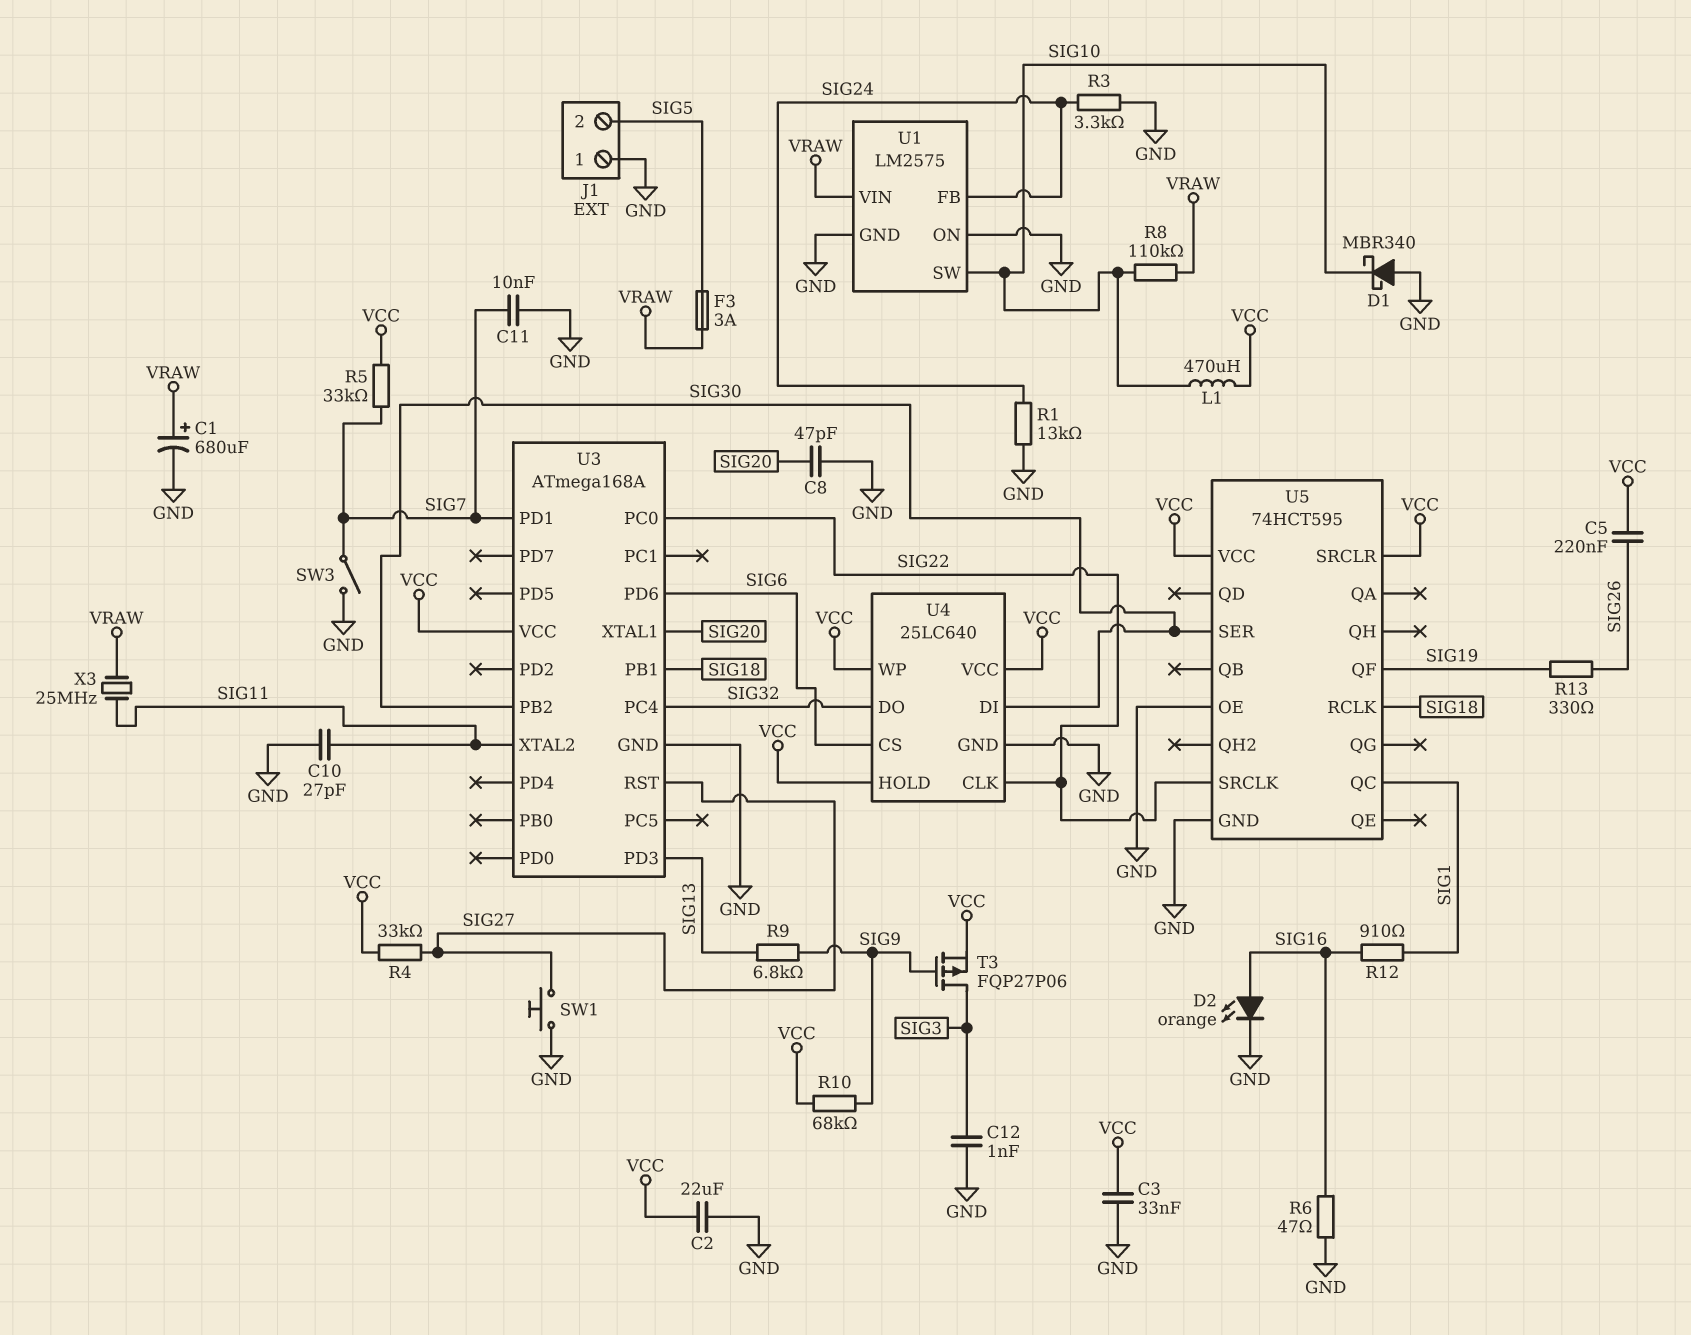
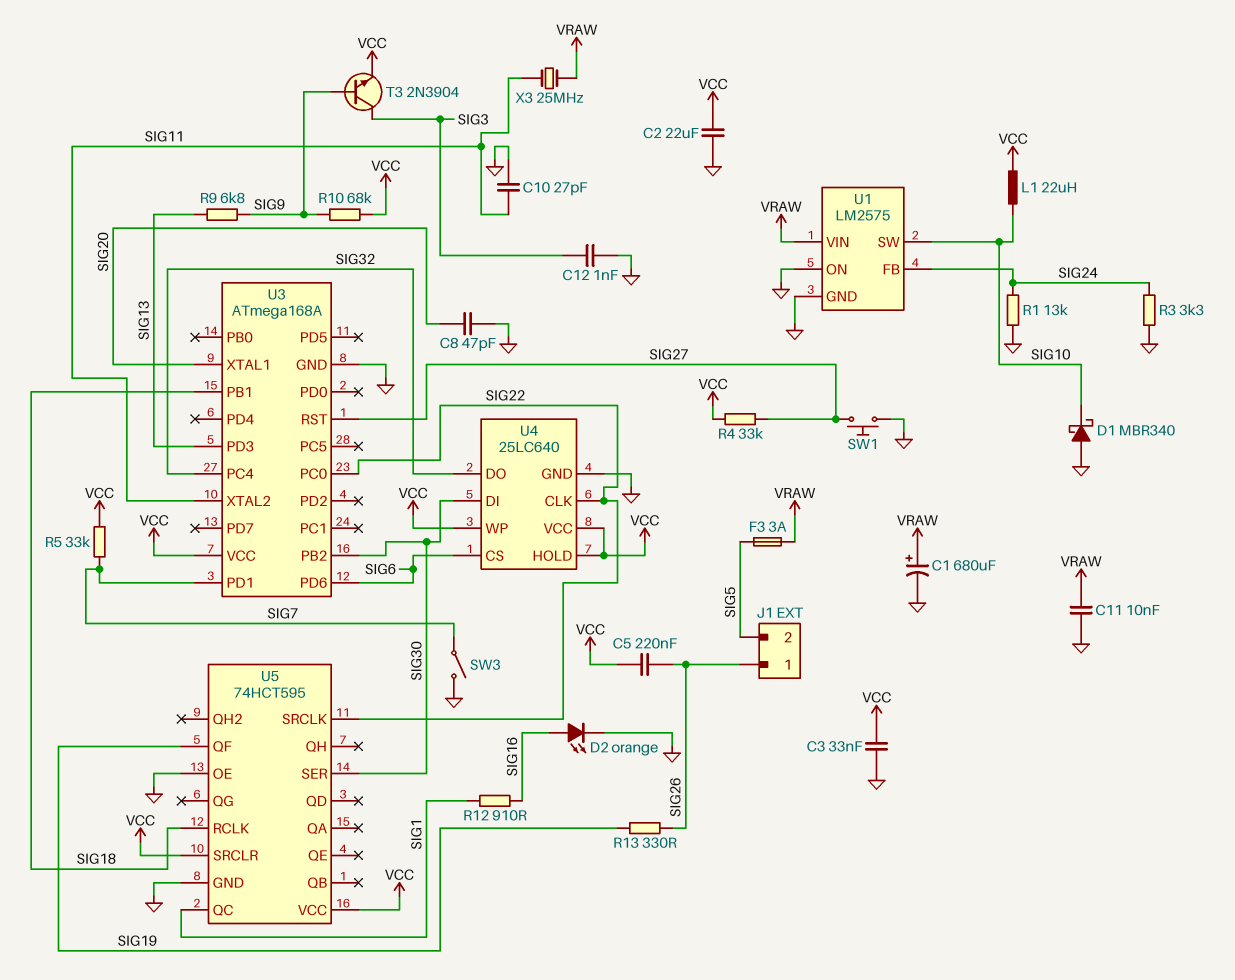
C11: 10nF (GND, SIG7) -> 10nF (GND, VRAW)
J1 pin 1: GND -> SIG26
L1: 470uH (SIG10, VCC) -> 22uH (SIG10, VCC)
R6: 47 (GND, SIG16) -> none
R8: 110k (SIG10, VRAW) -> none
T3: PMOS FQP27P06 (G SIG9, D SIG3, S VCC) -> NPN 2N3904 (B SIG9, C SIG3, E VCC)

